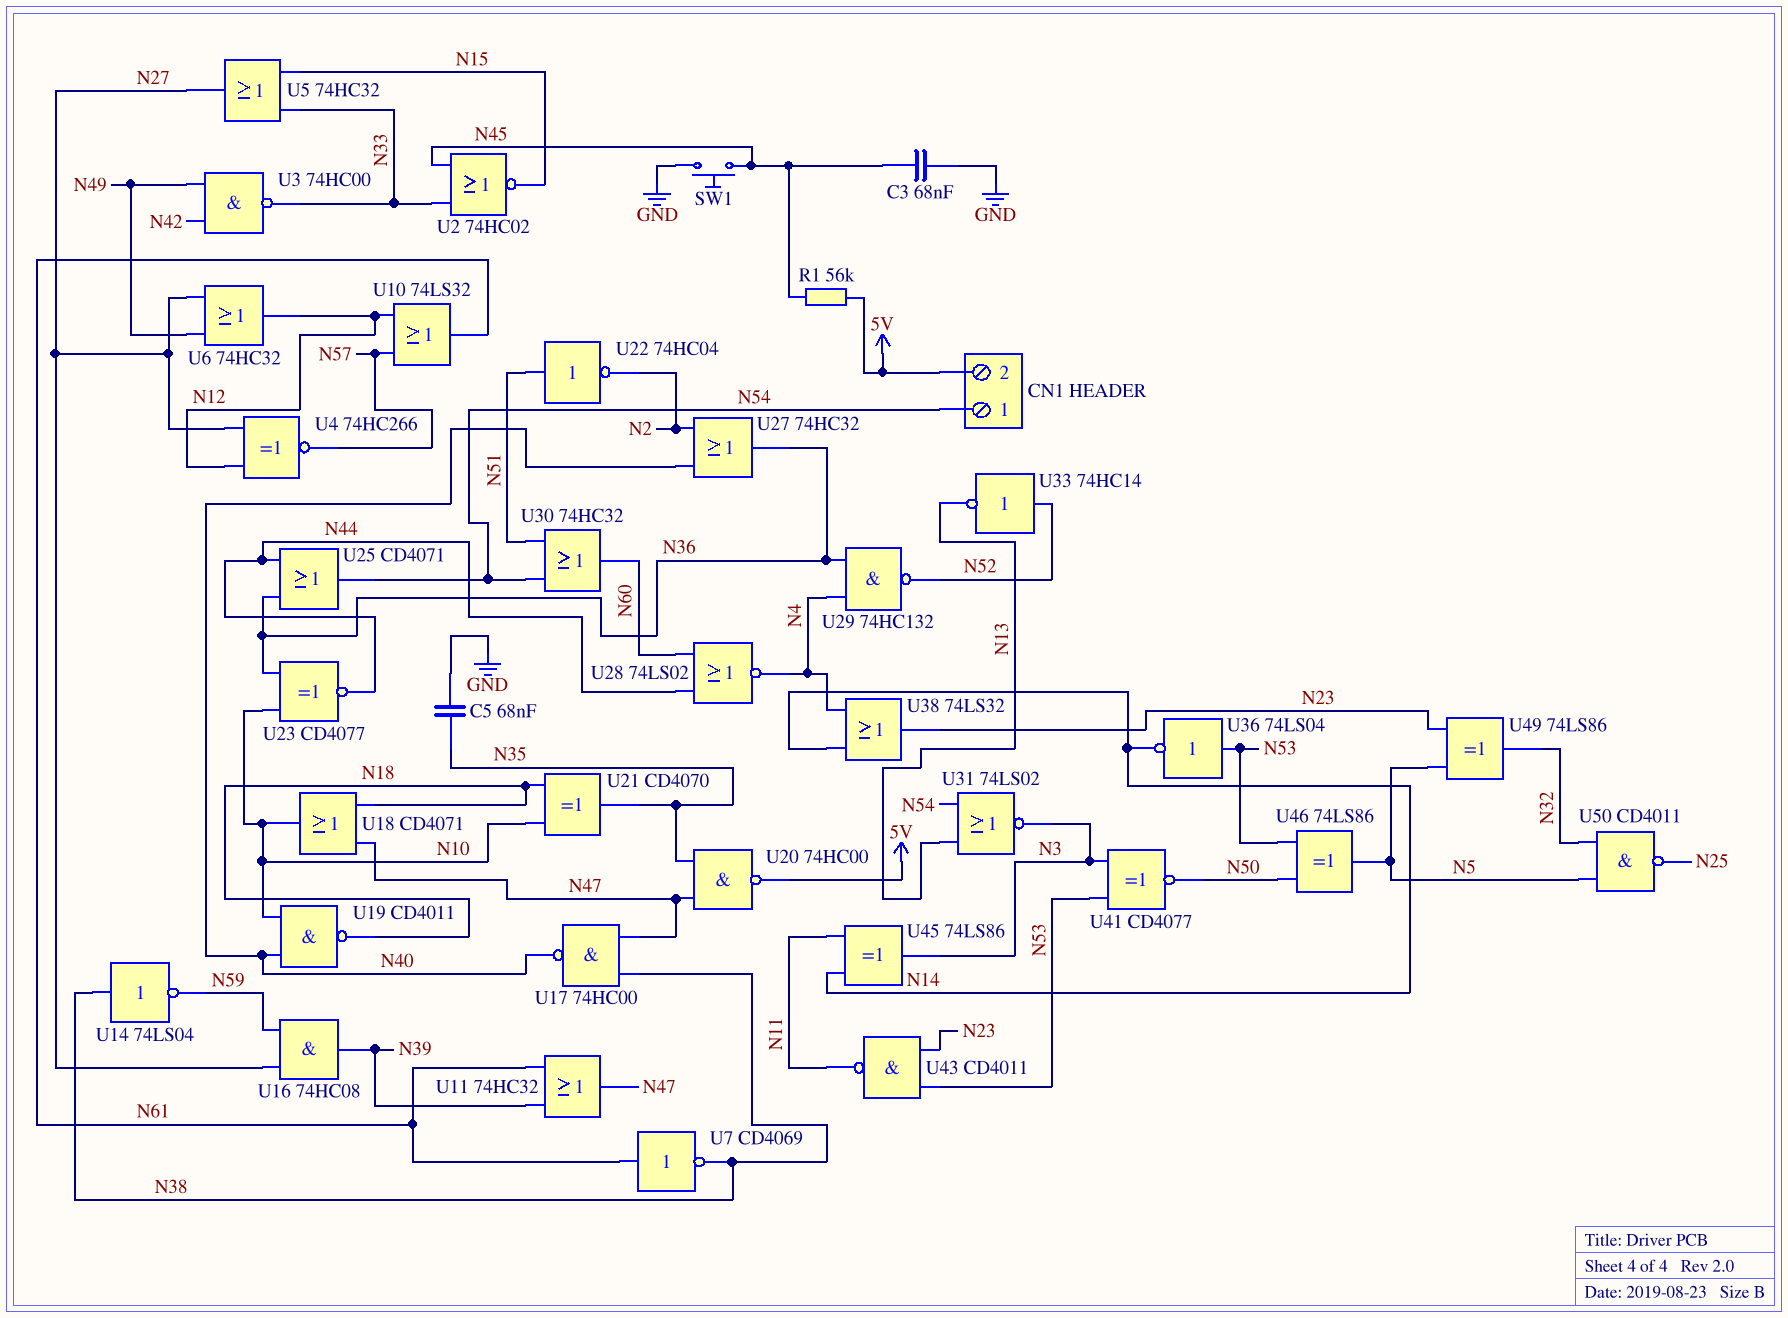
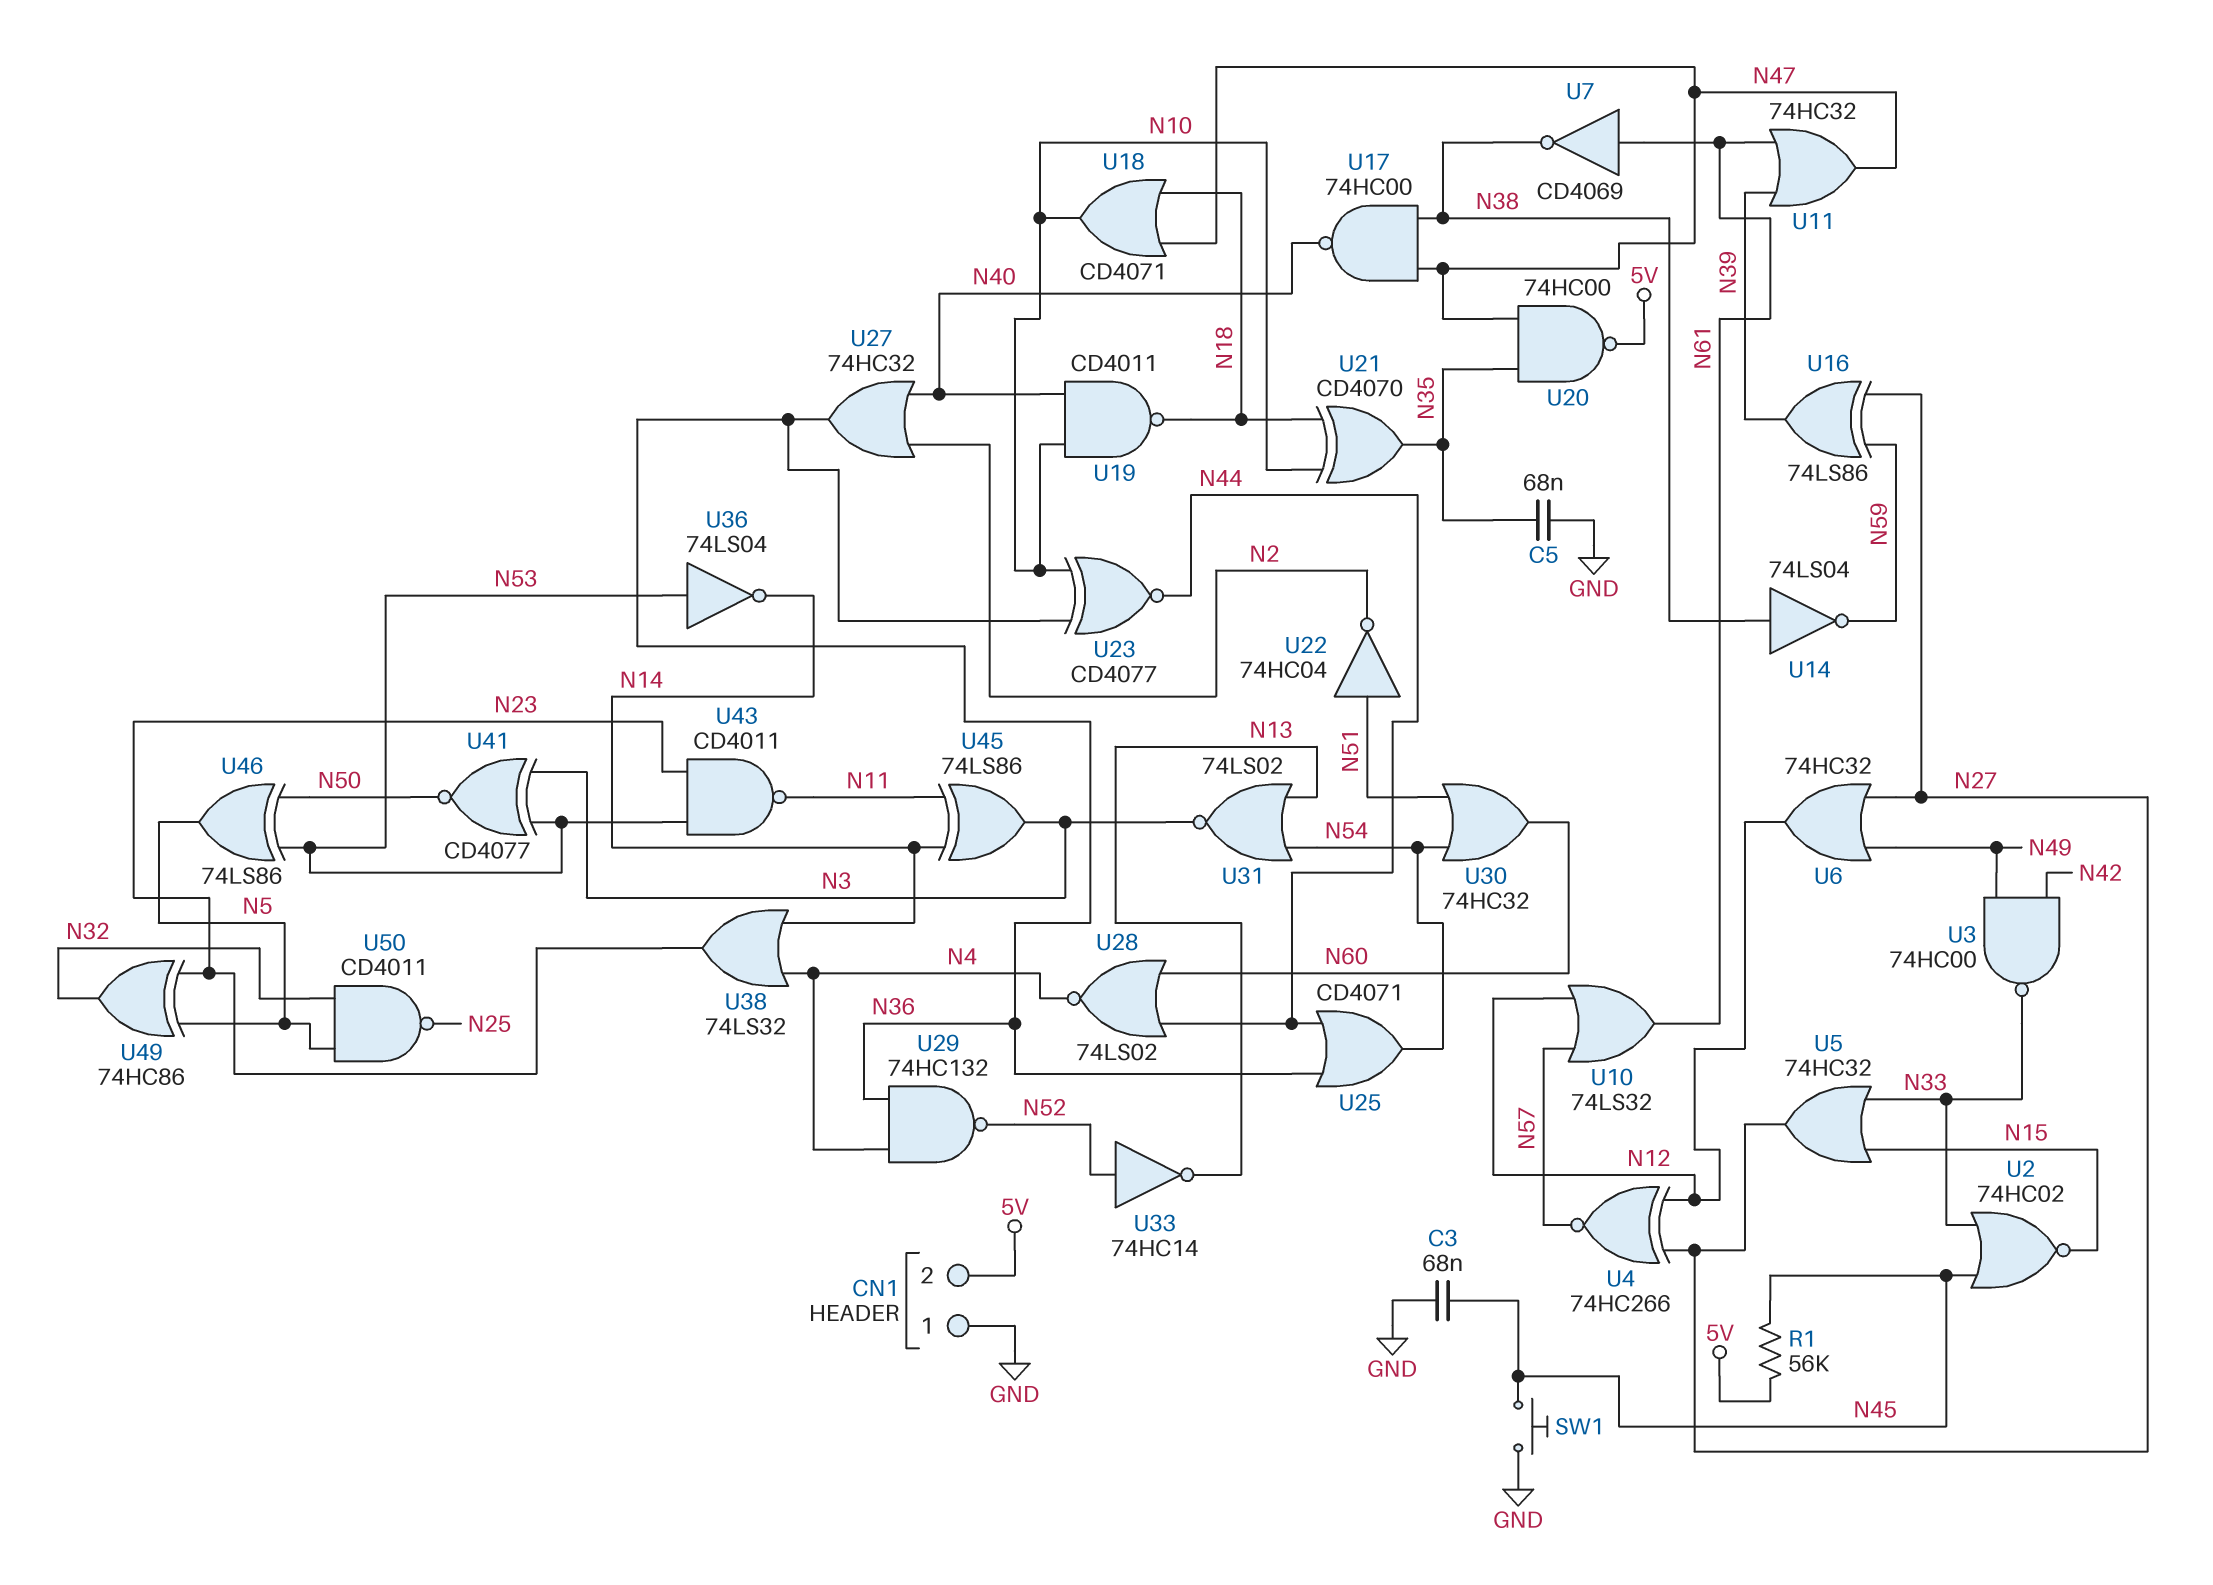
CN1 pin 1: N54 -> GND
U16: AND 74HC08 (in N27, in N59, out N39) -> XOR 74LS86 (in N27, in N59, out N39)
U49: XOR 74LS86 (in N5, in N23, out N32) -> XOR 74HC86 (in N5, in N23, out N32)

